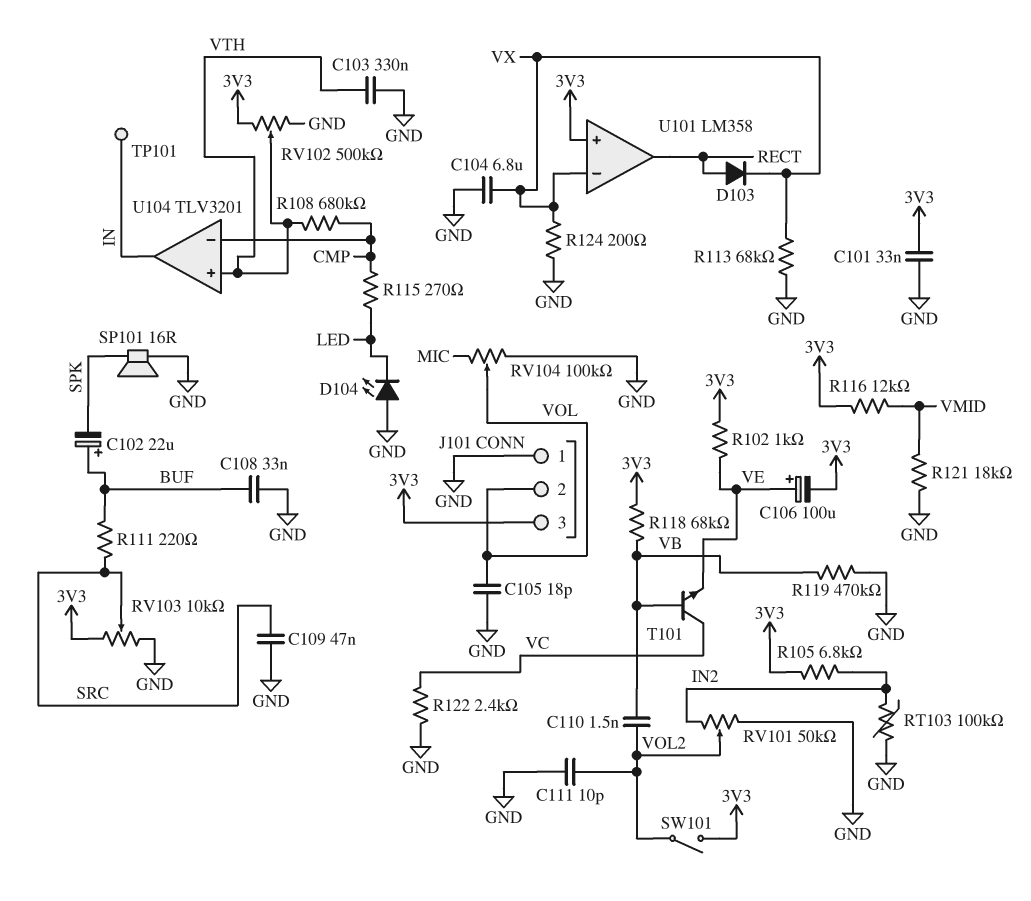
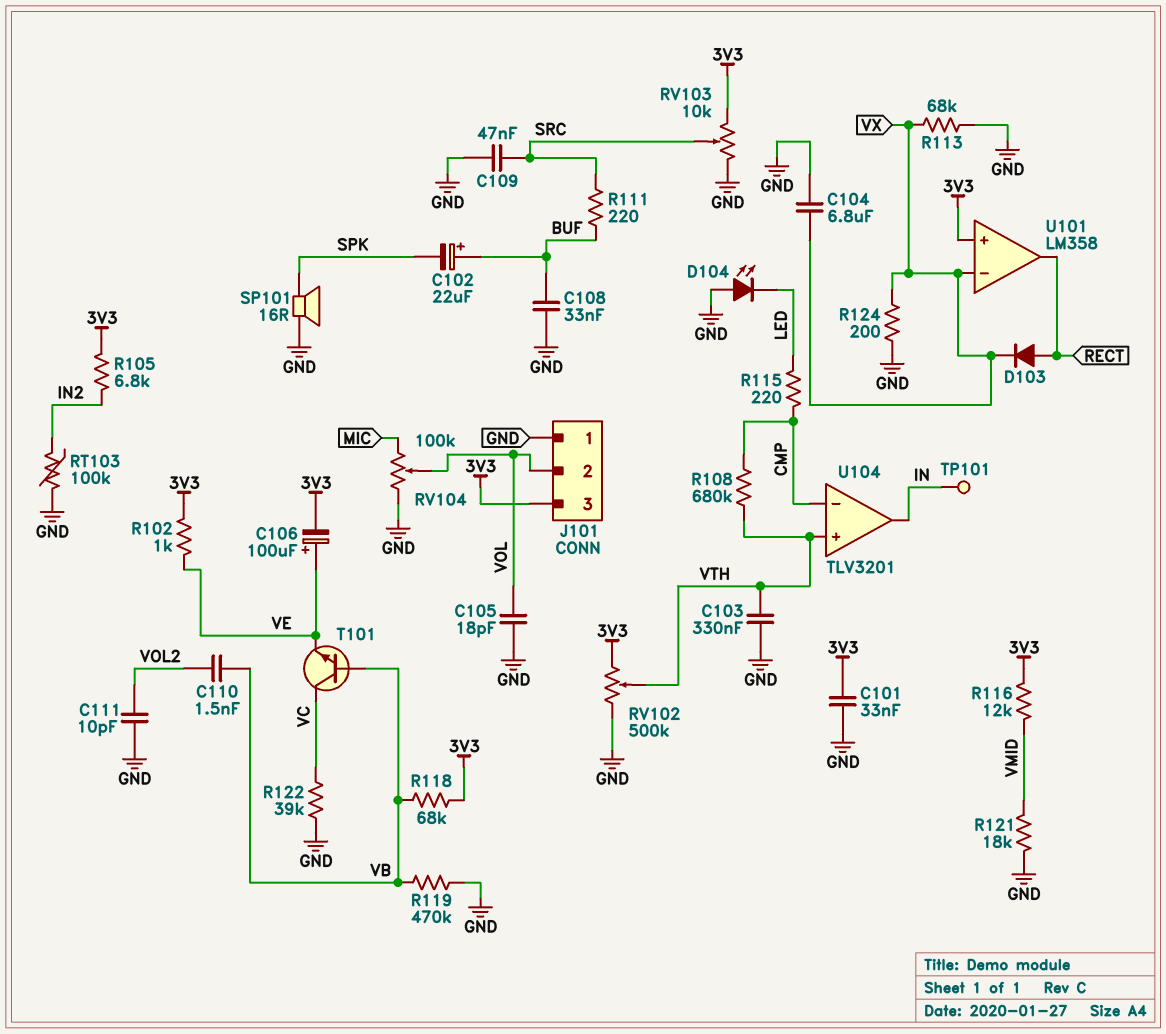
R115: 270 (CMP, LED) -> 220 (CMP, LED)
R122: 2.4k (GND, VC) -> 39k (GND, VC)
RV101: 50k (GND, IN2, wiper VOL2) -> none
SW101: switch (3V3, VOL2) -> none

